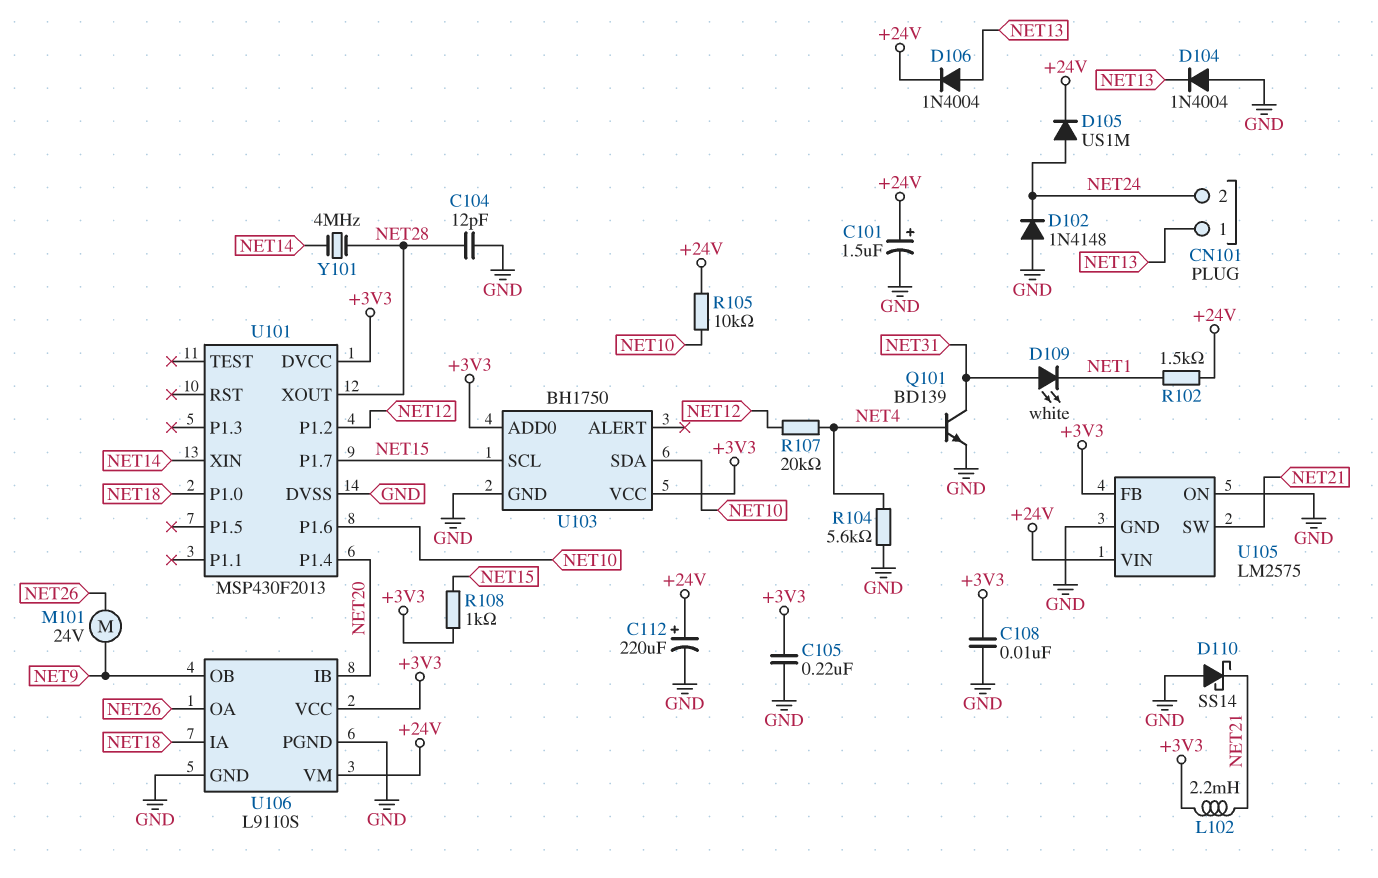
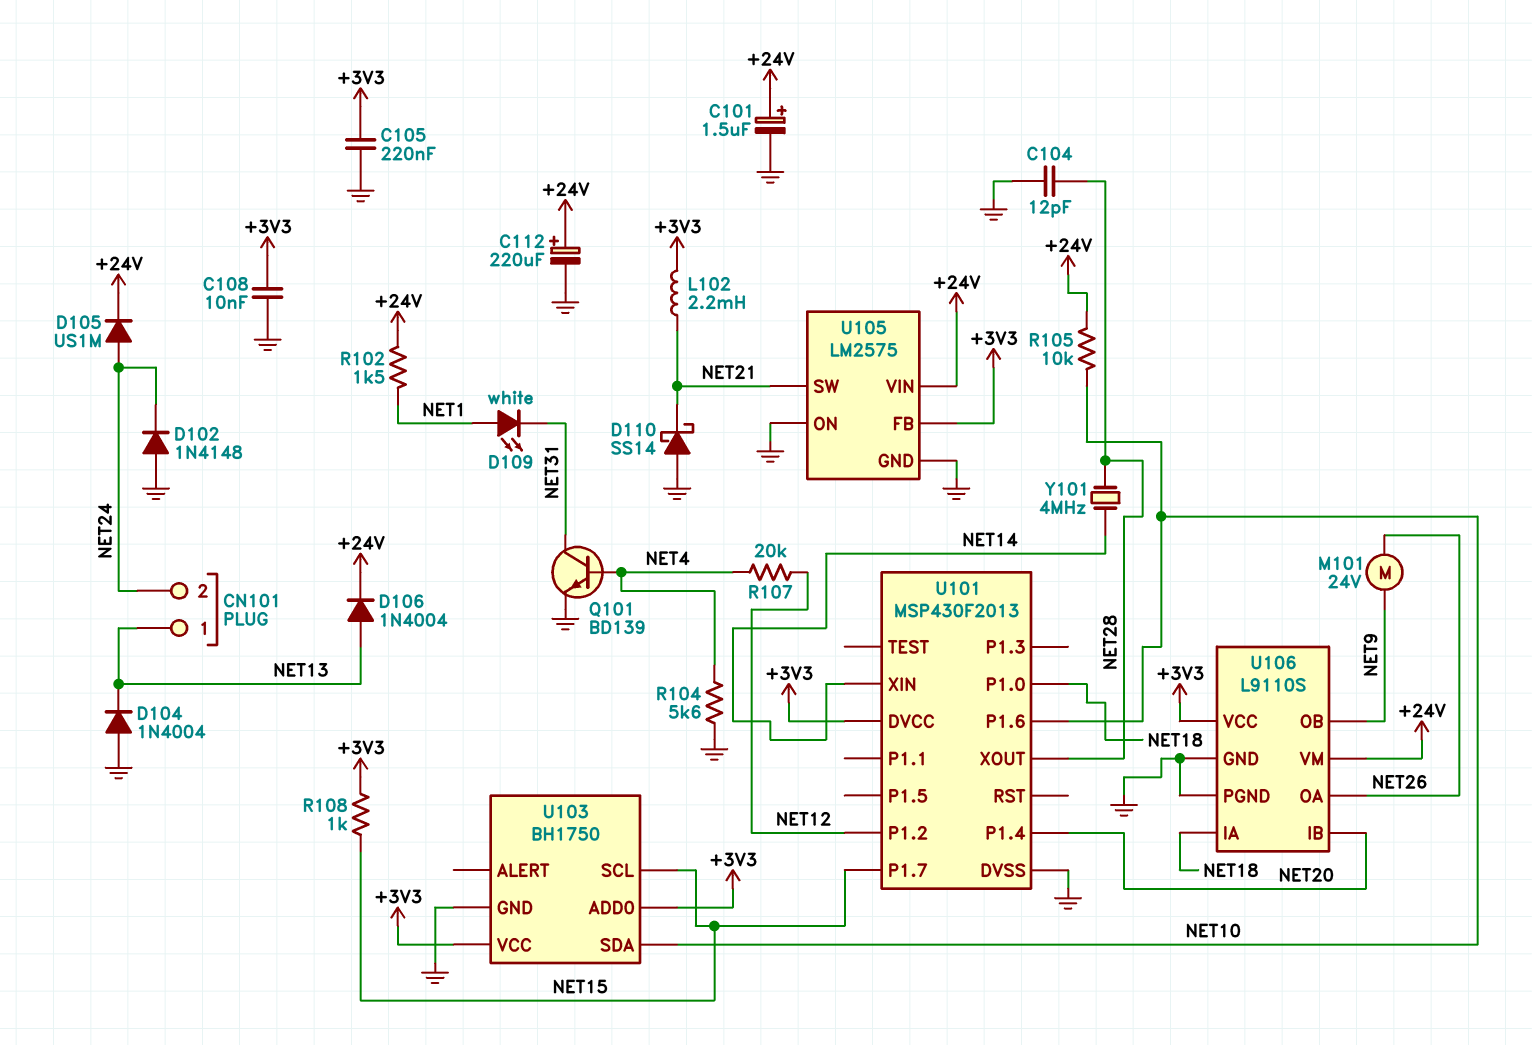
D109: LED white (A NET31, K NET1) -> LED white (A NET1, K NET31)

